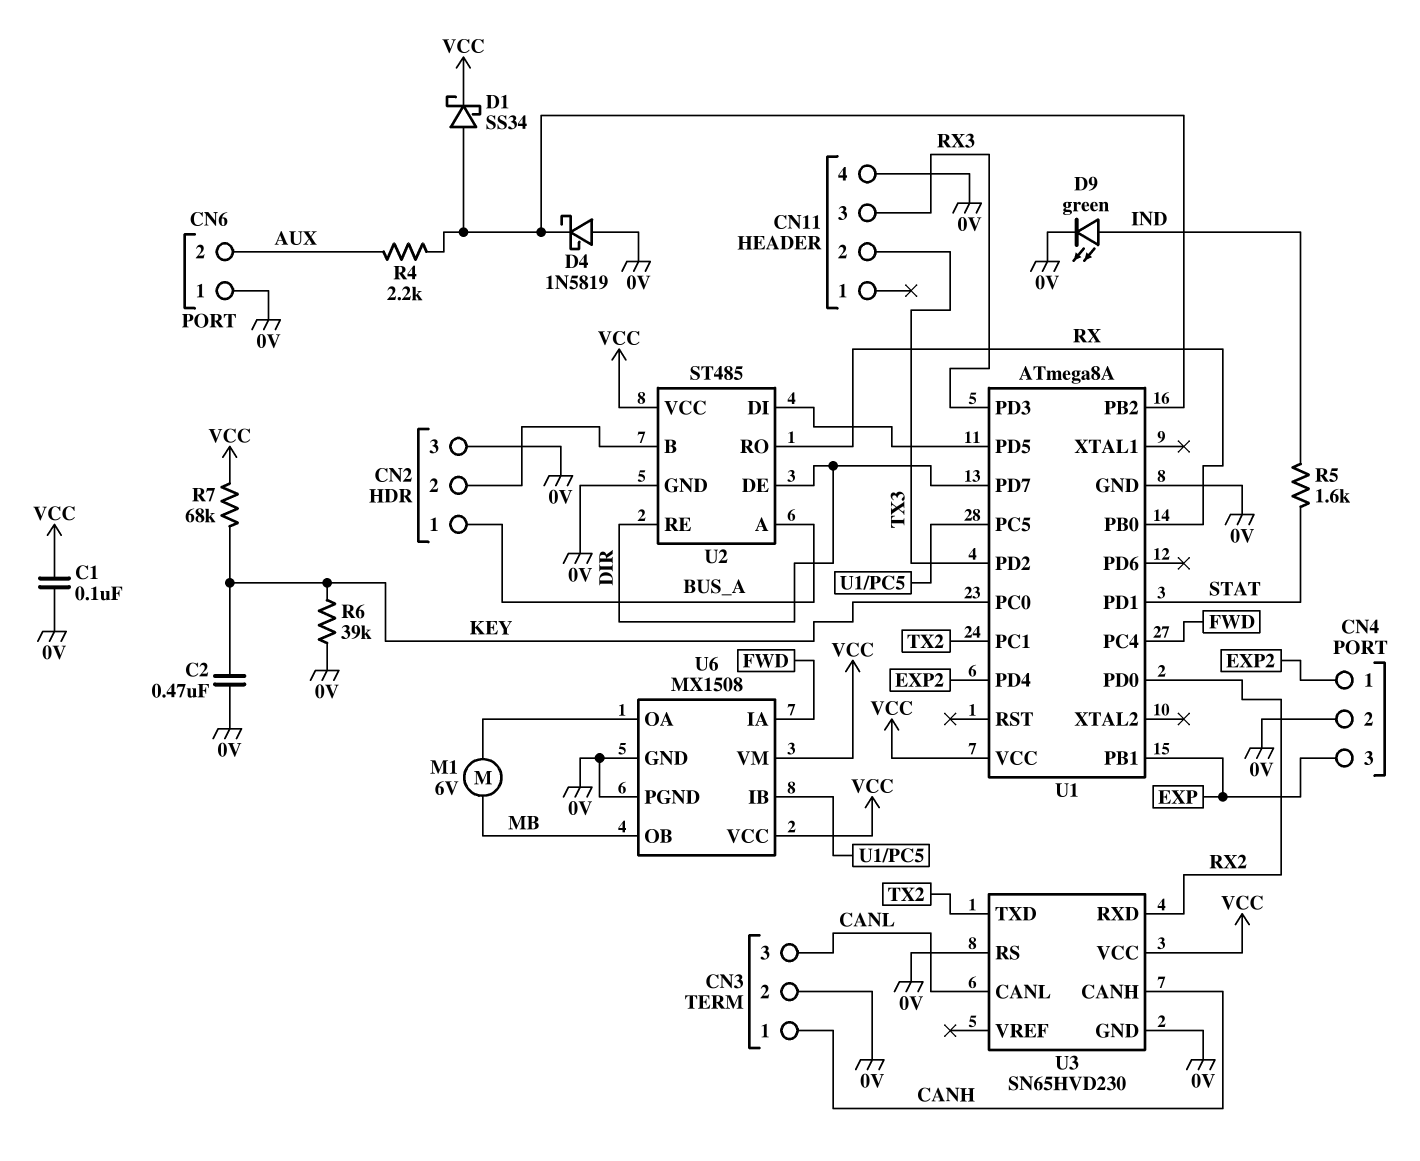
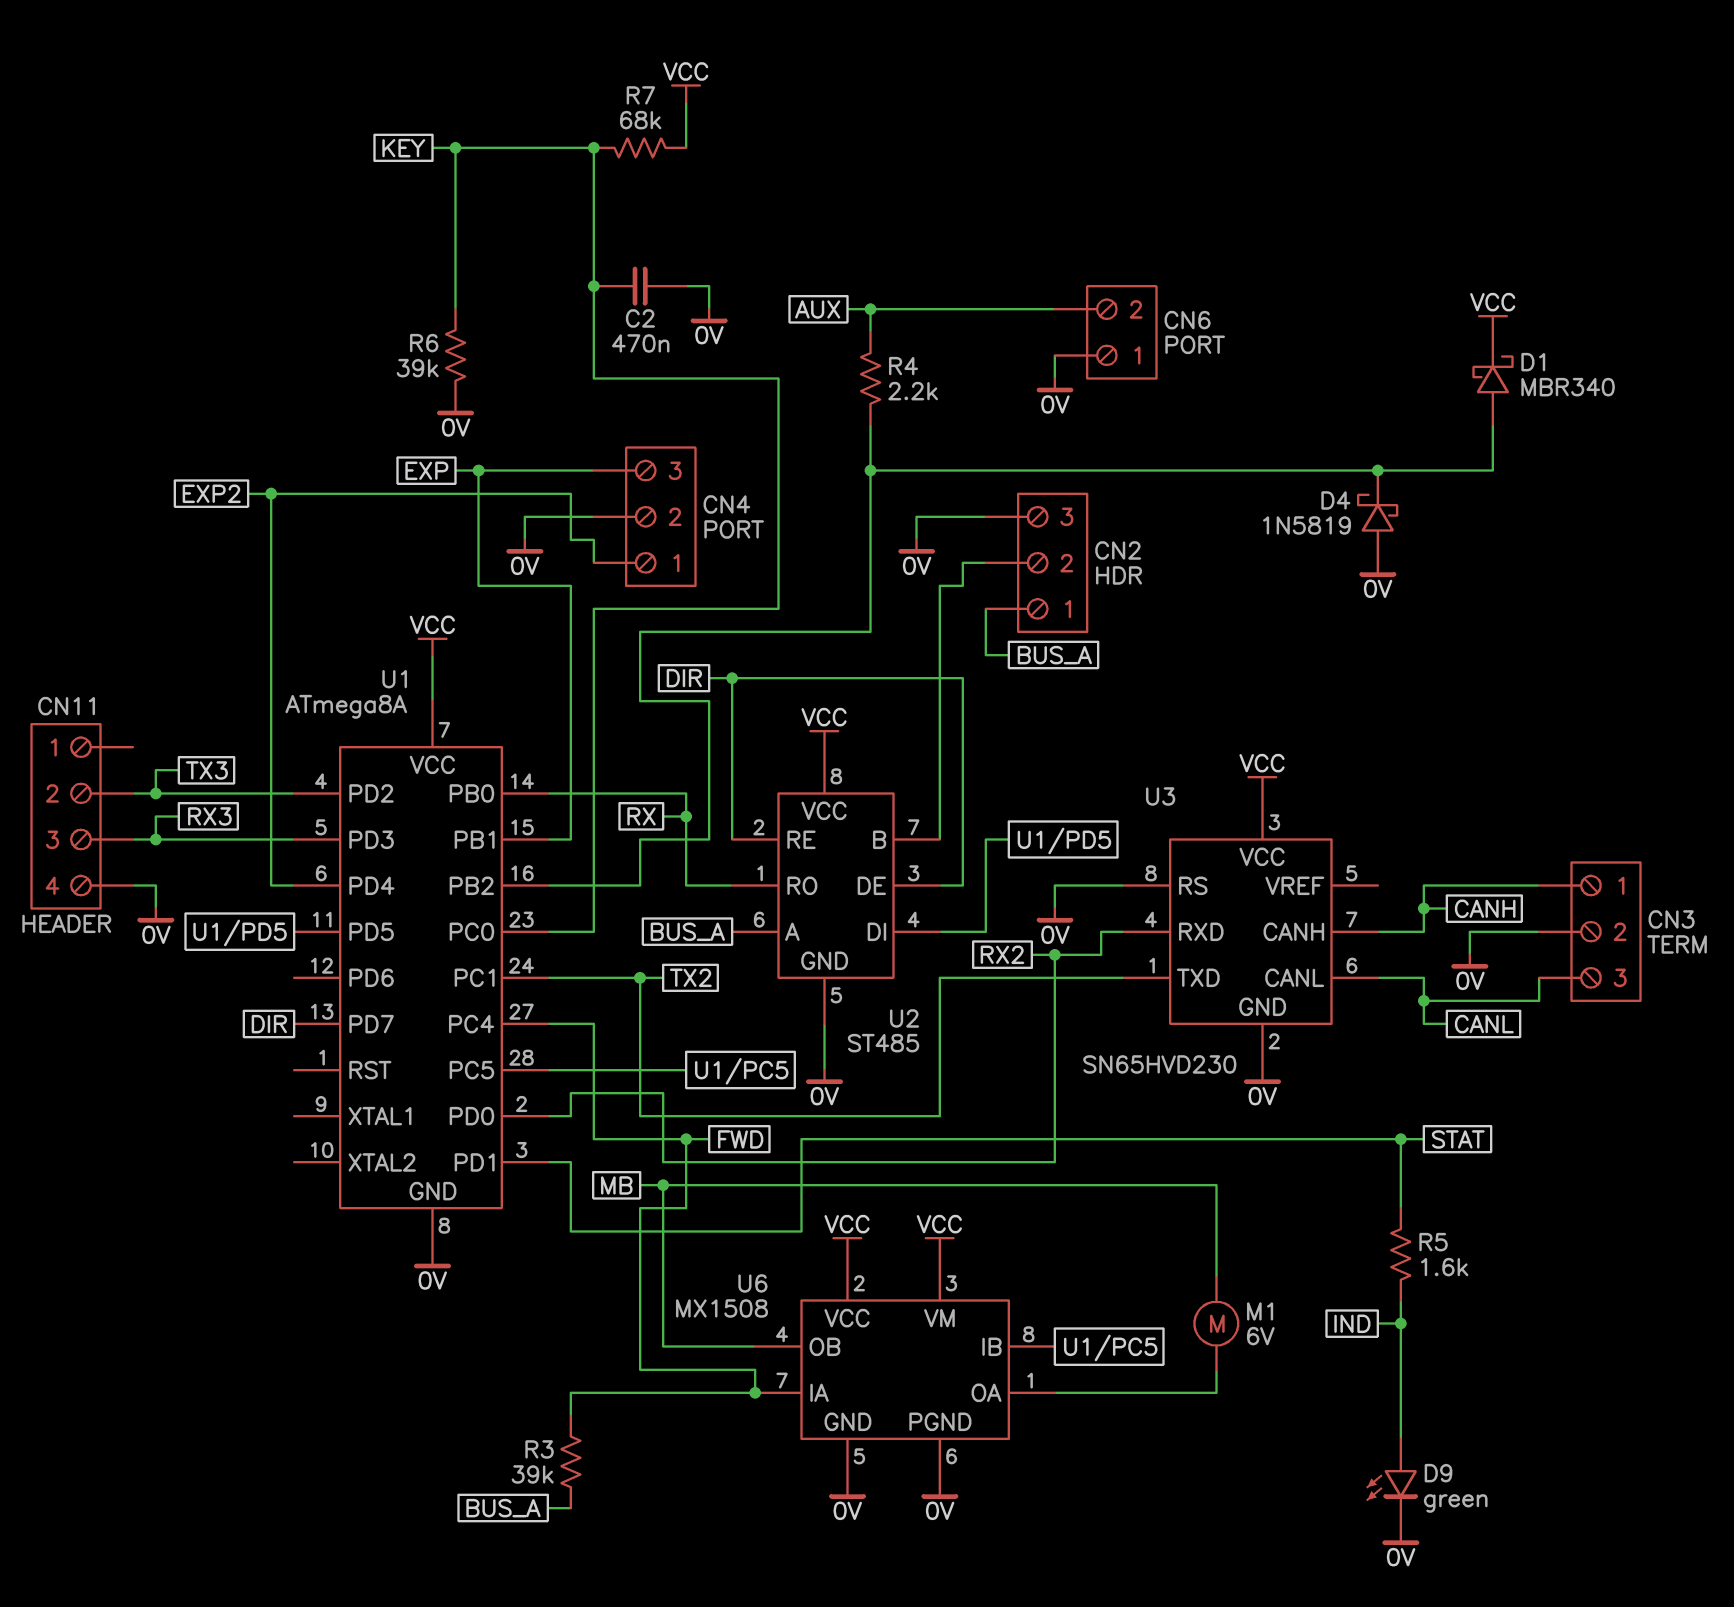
C1: 100nF (0V, VCC) -> none
D1: schottky SS34 (A U1/PB2, K VCC) -> schottky MBR340 (A U1/PB2, K VCC)
R3: none -> 39k (BUS_A, FWD)

